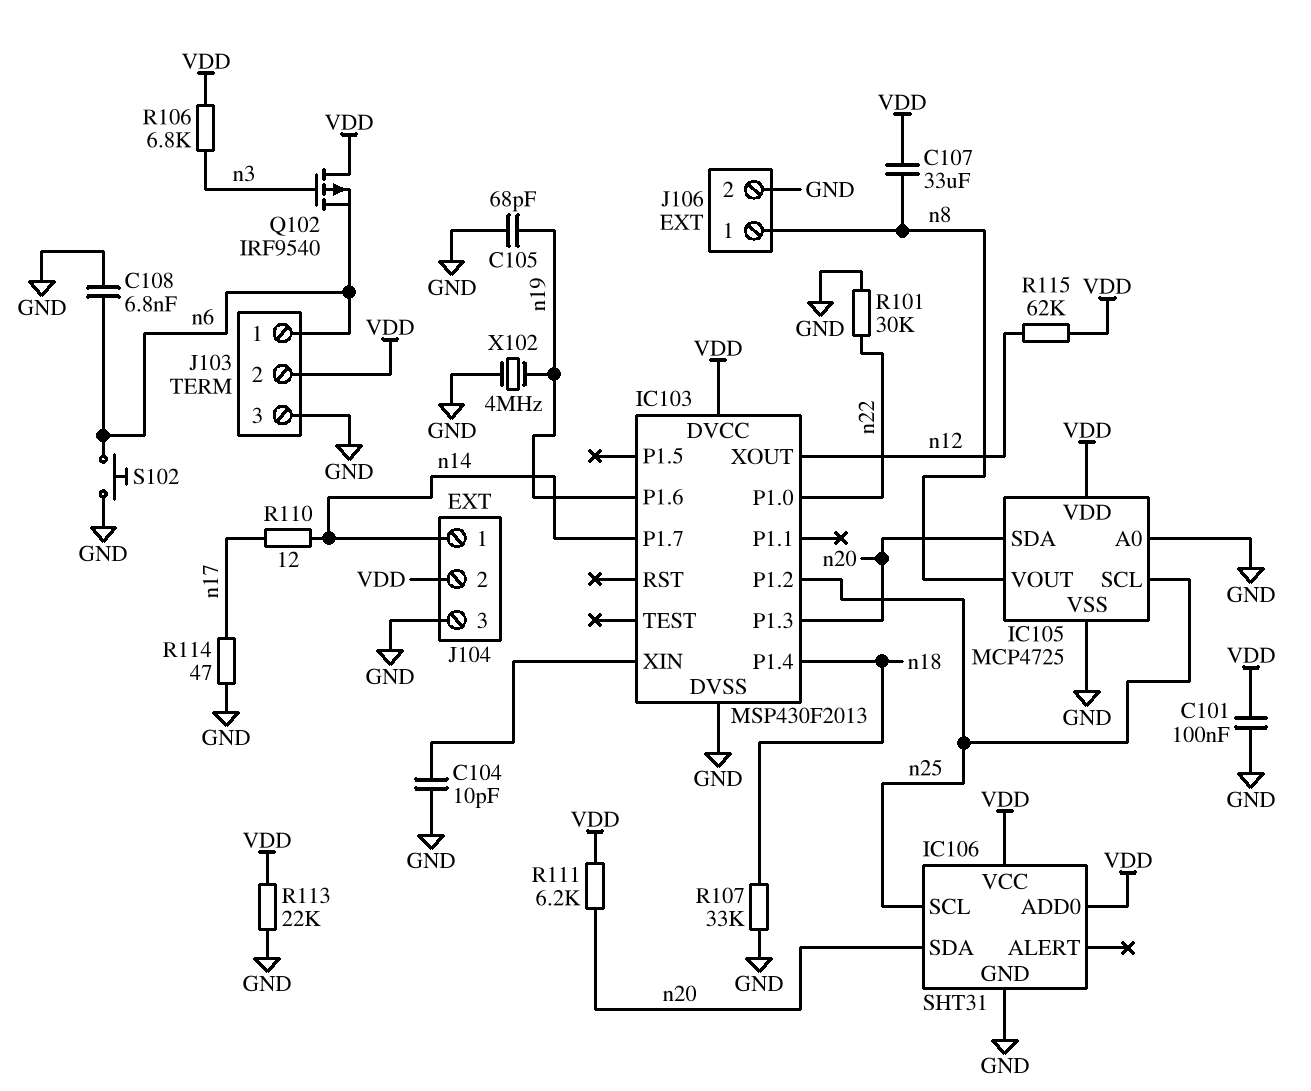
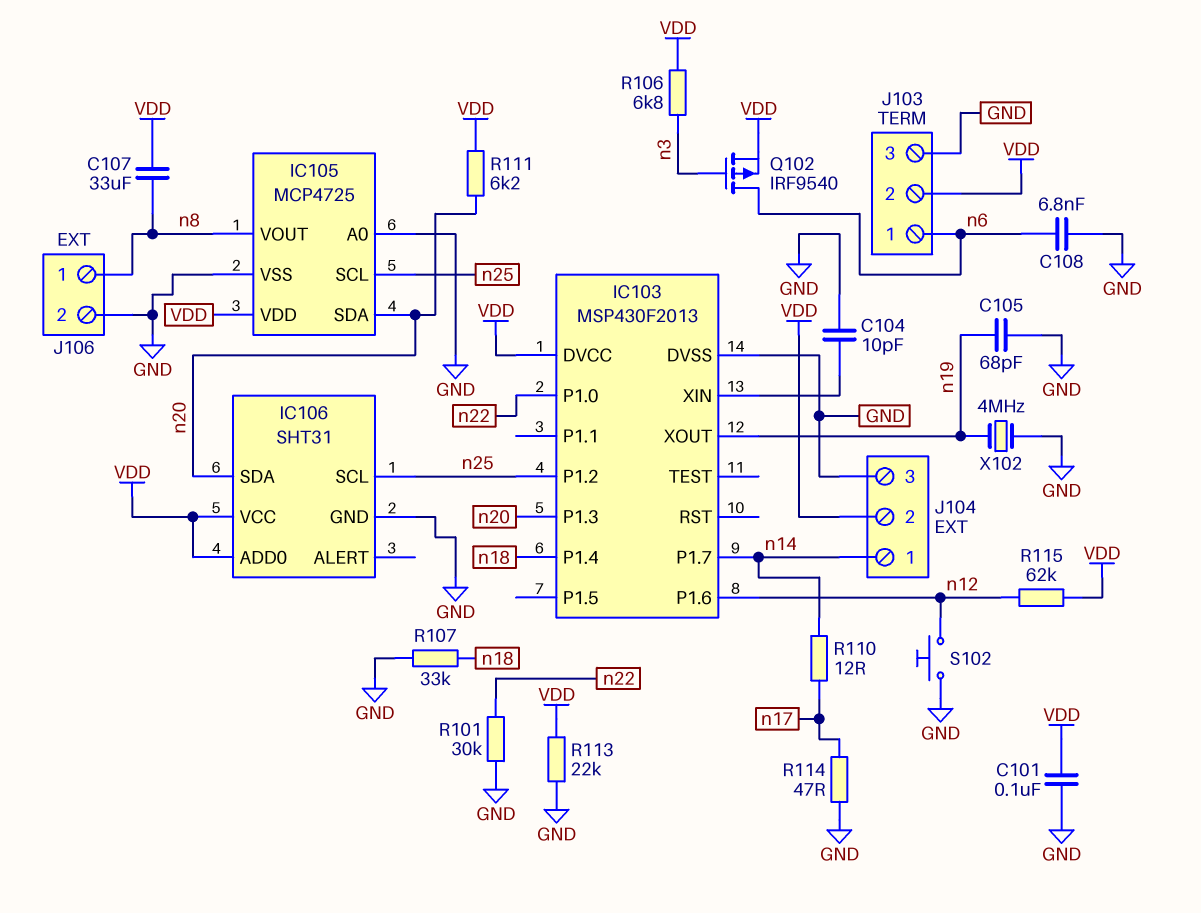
IC103 pin P1.6: n19 -> n12
IC103 pin XOUT: n12 -> n19
Q102: PMOS IRF9540 (G n3, D VDD, S n6) -> PMOS IRF9540 (G n3, D n6, S VDD)
S102: button (GND, n6) -> button (GND, n12)

